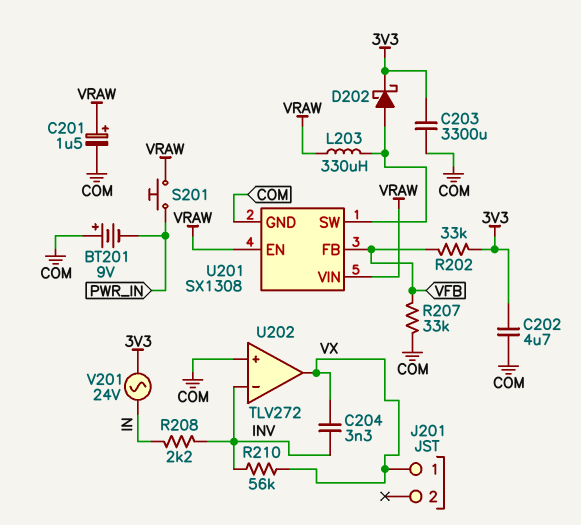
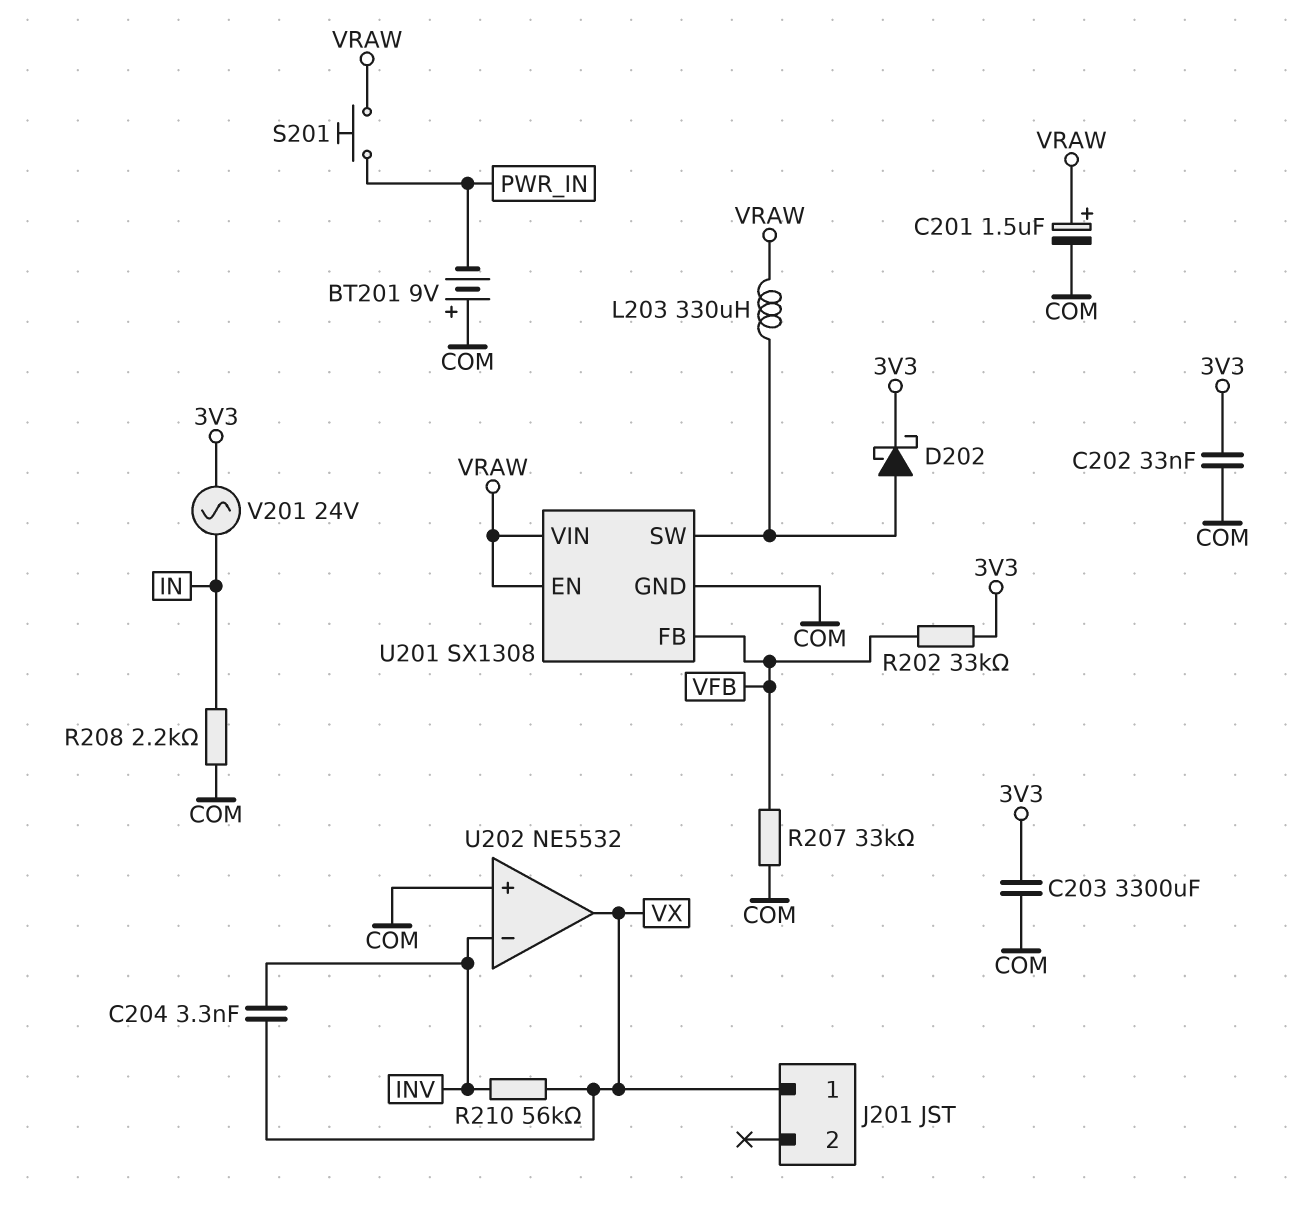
C202: 4.7uF (3V3, COM) -> 33nF (3V3, COM)
R208: 2.2k (IN, INV) -> 2.2k (COM, IN)
U202: TLV272 -> NE5532

